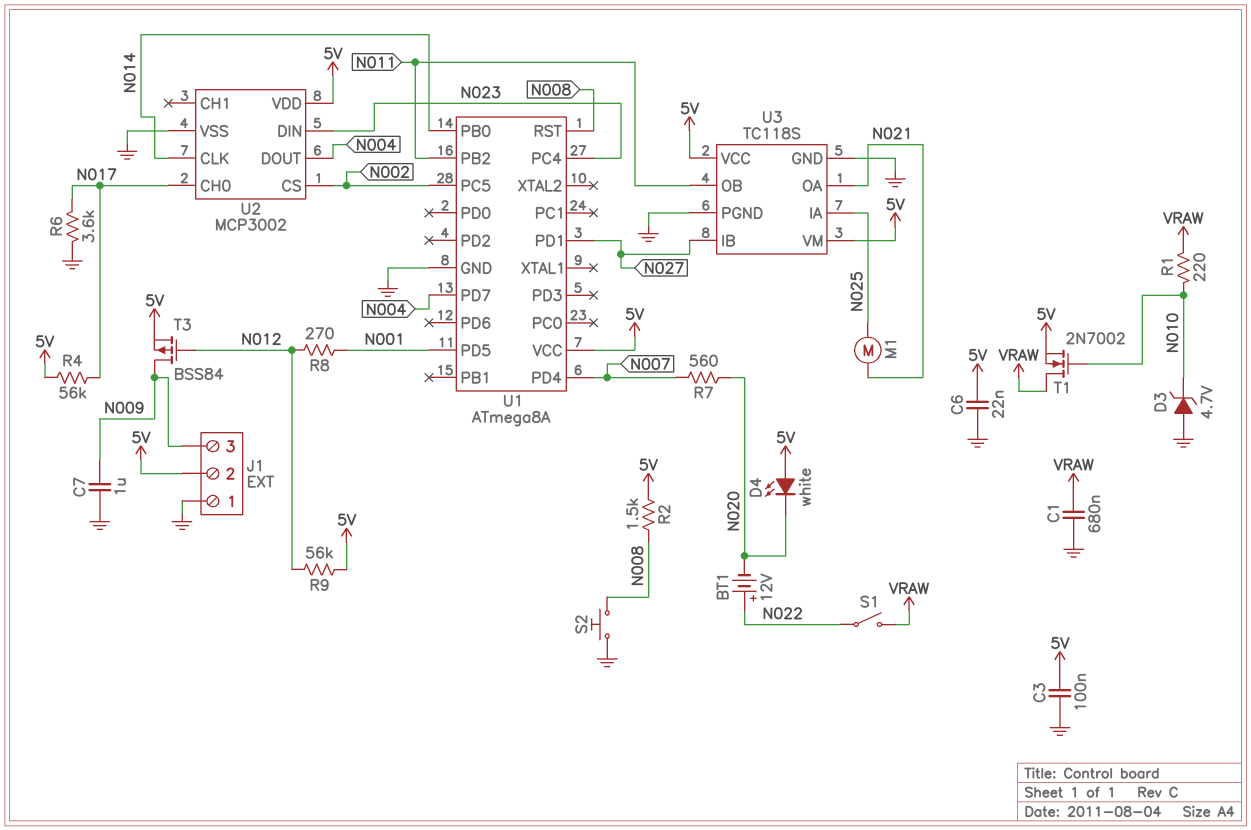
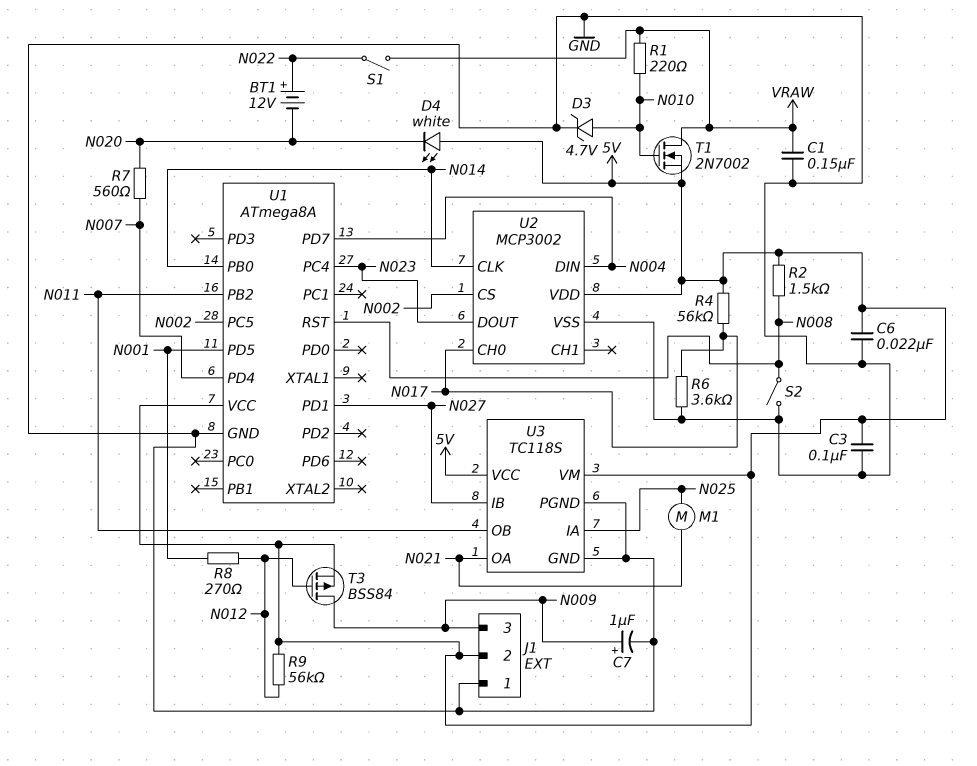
C1: 680nF (GND, VRAW) -> 150nF (GND, VRAW)
C7: 1uF (GND, N009) -> 1uF (plus N009, minus GND)
D3: zener 4.7V (A GND, K N010) -> zener 4.7V (A N010, K GND)
S2: button (GND, N008) -> switch (GND, N008)
U2 pin DIN: N023 -> N004
U2 pin DOUT: N004 -> N023

